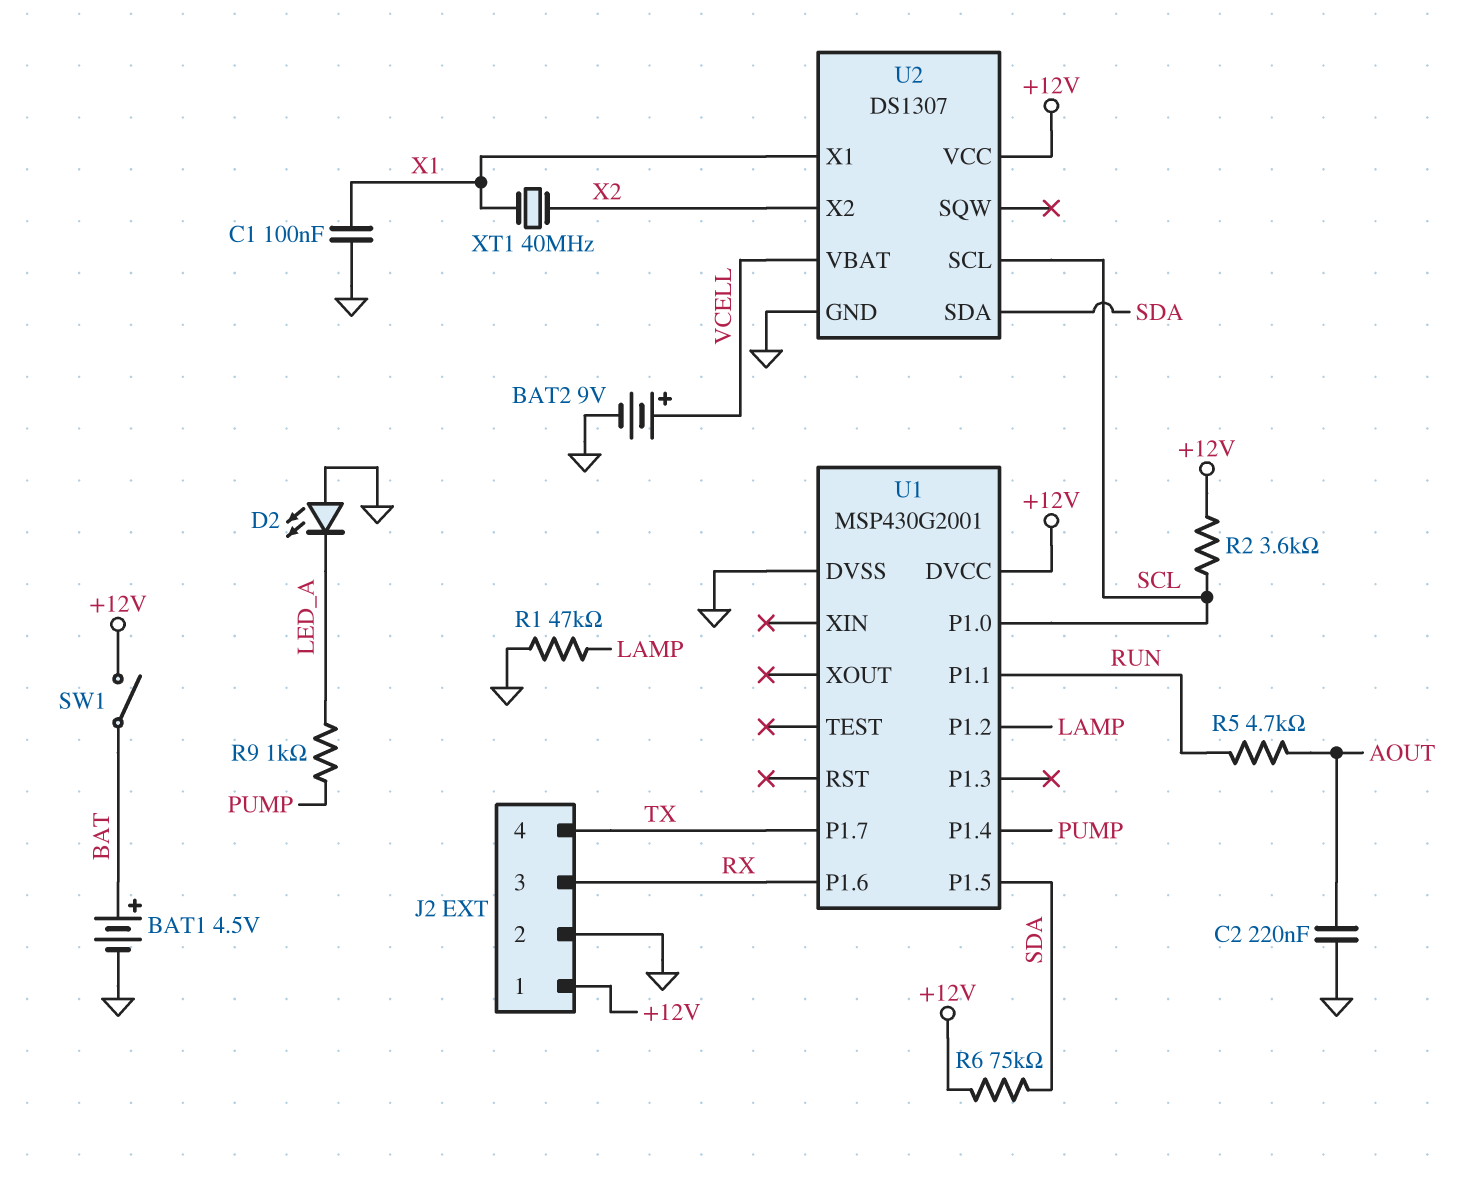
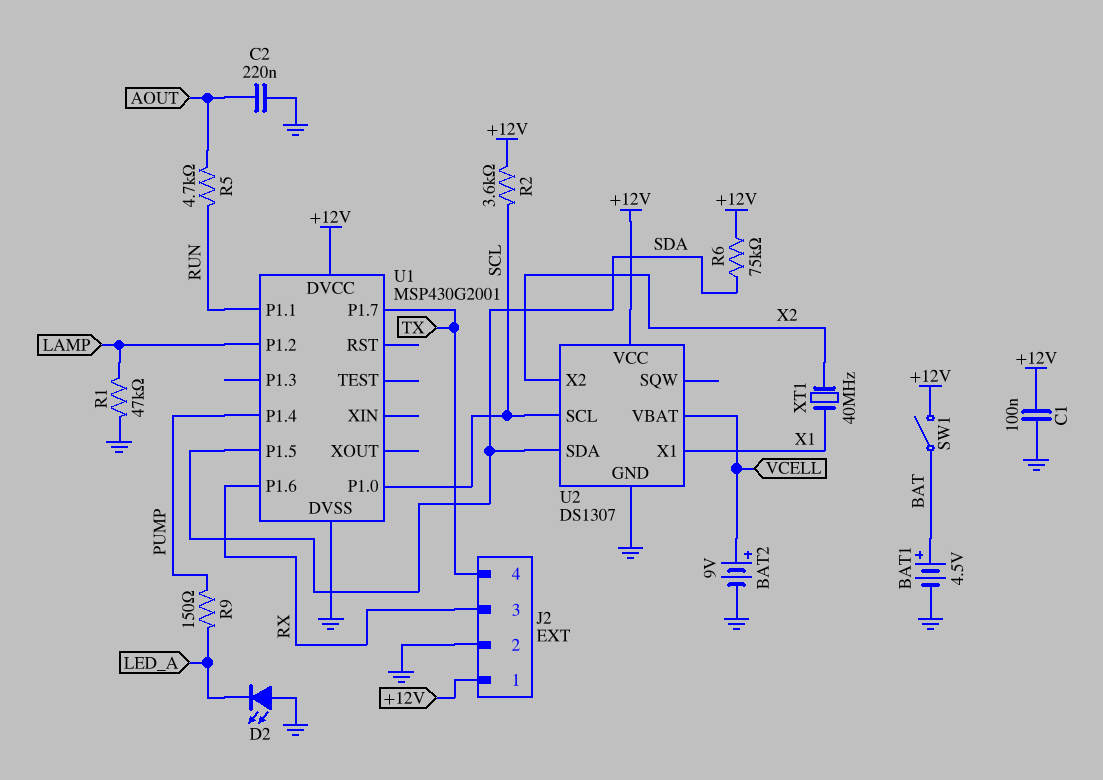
C1: 100nF (GND, X1) -> 100nF (+12V, GND)
R9: 1k (LED_A, PUMP) -> 150 (LED_A, PUMP)

